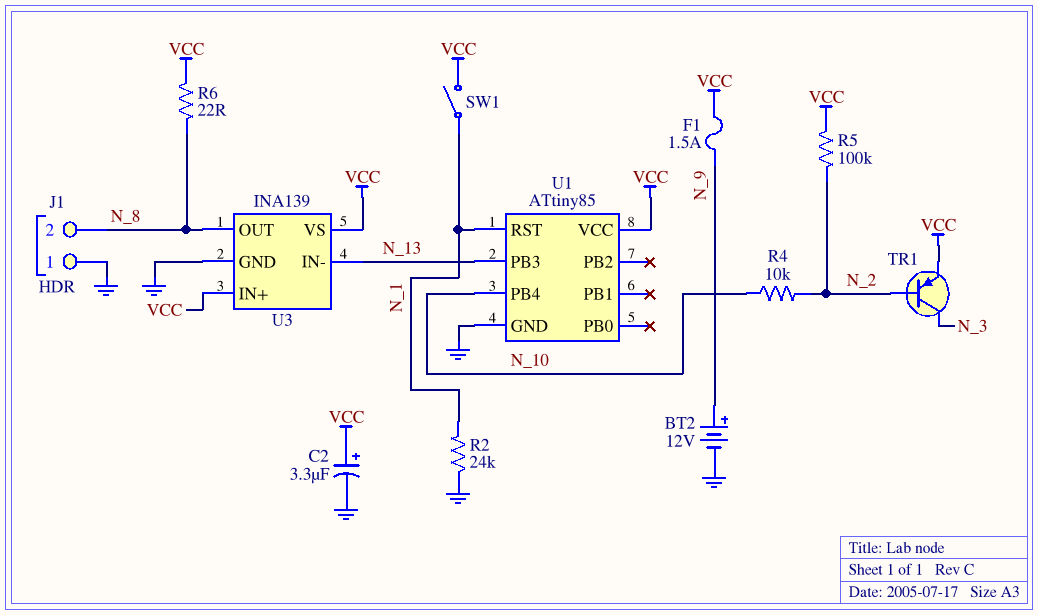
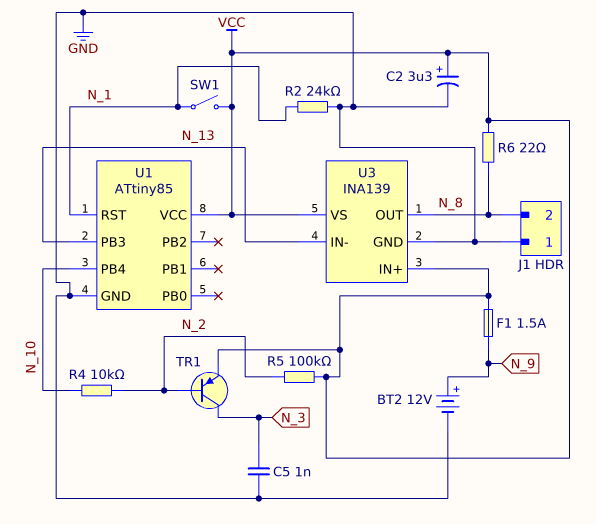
C5: none -> 1nF (GND, N_3)

